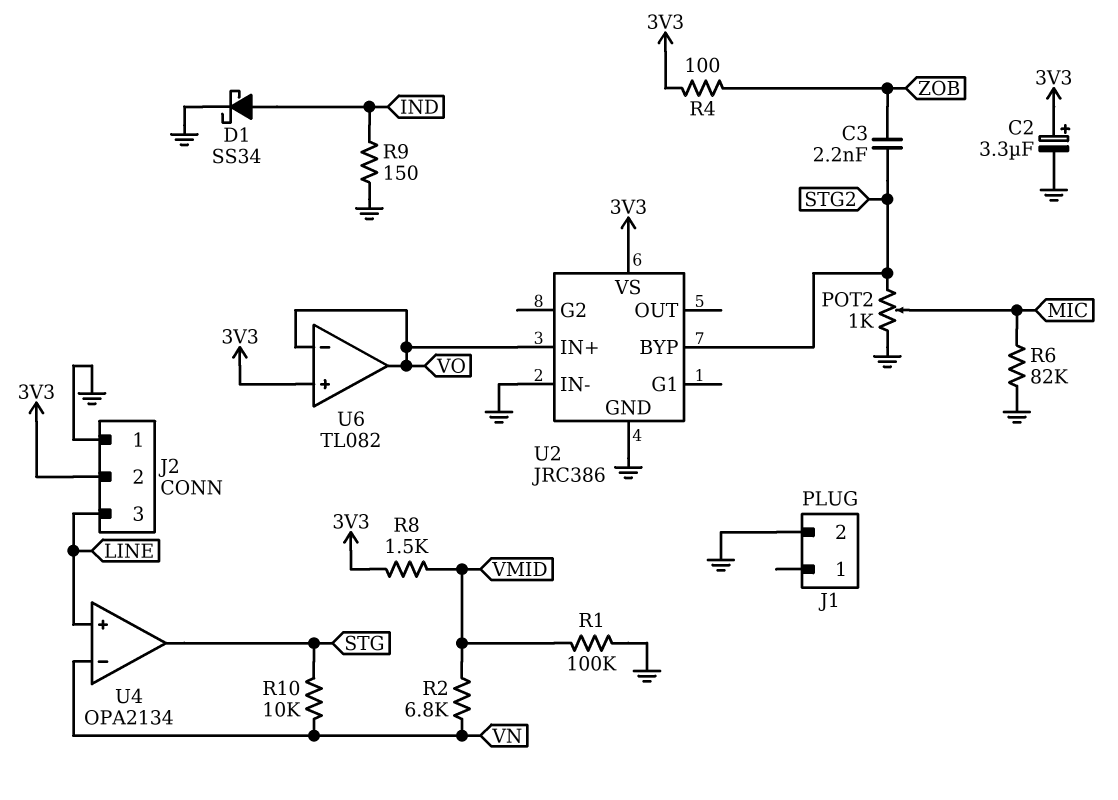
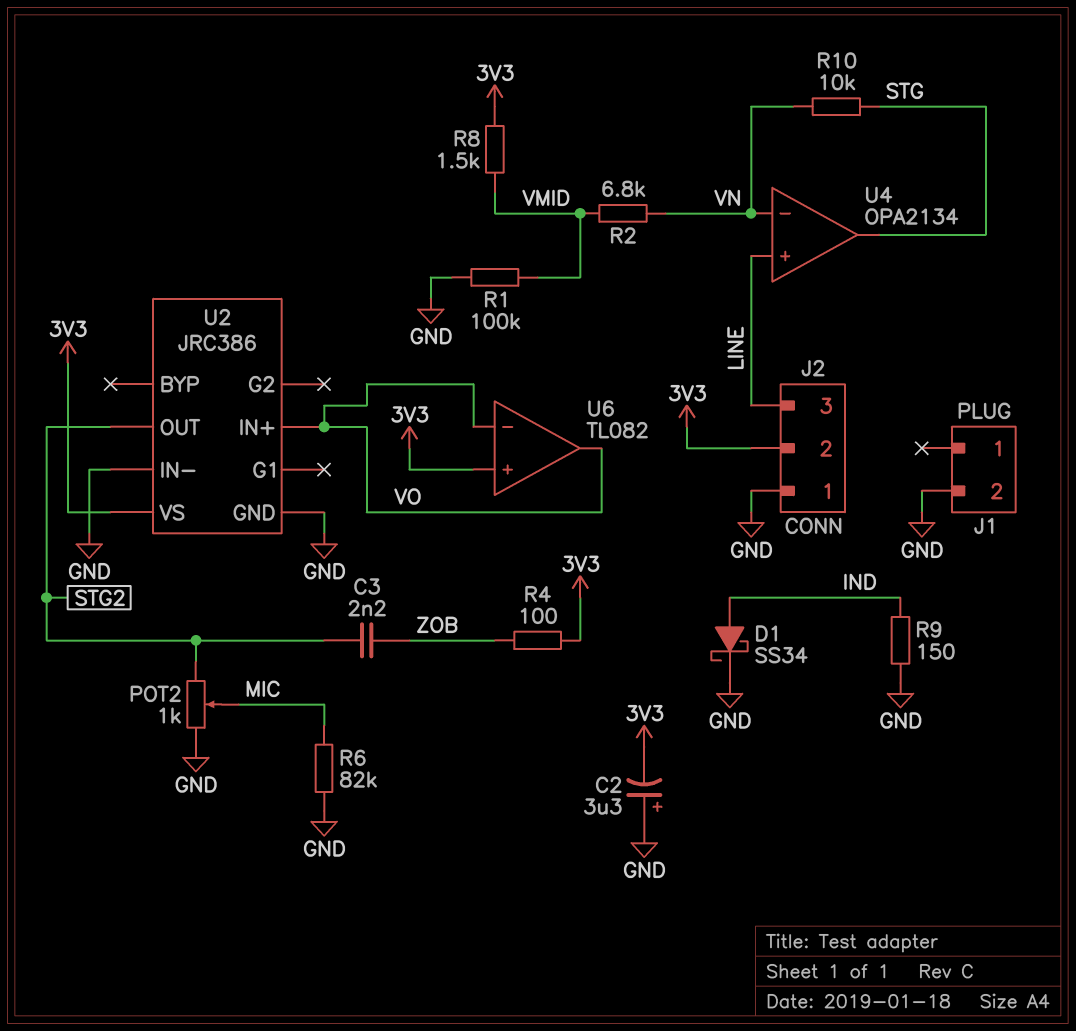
C2: 3.3uF (plus 3V3, minus GND) -> 3.3uF (plus GND, minus 3V3)
U2 pin BYP: STG2 -> none
U2 pin OUT: none -> STG2

